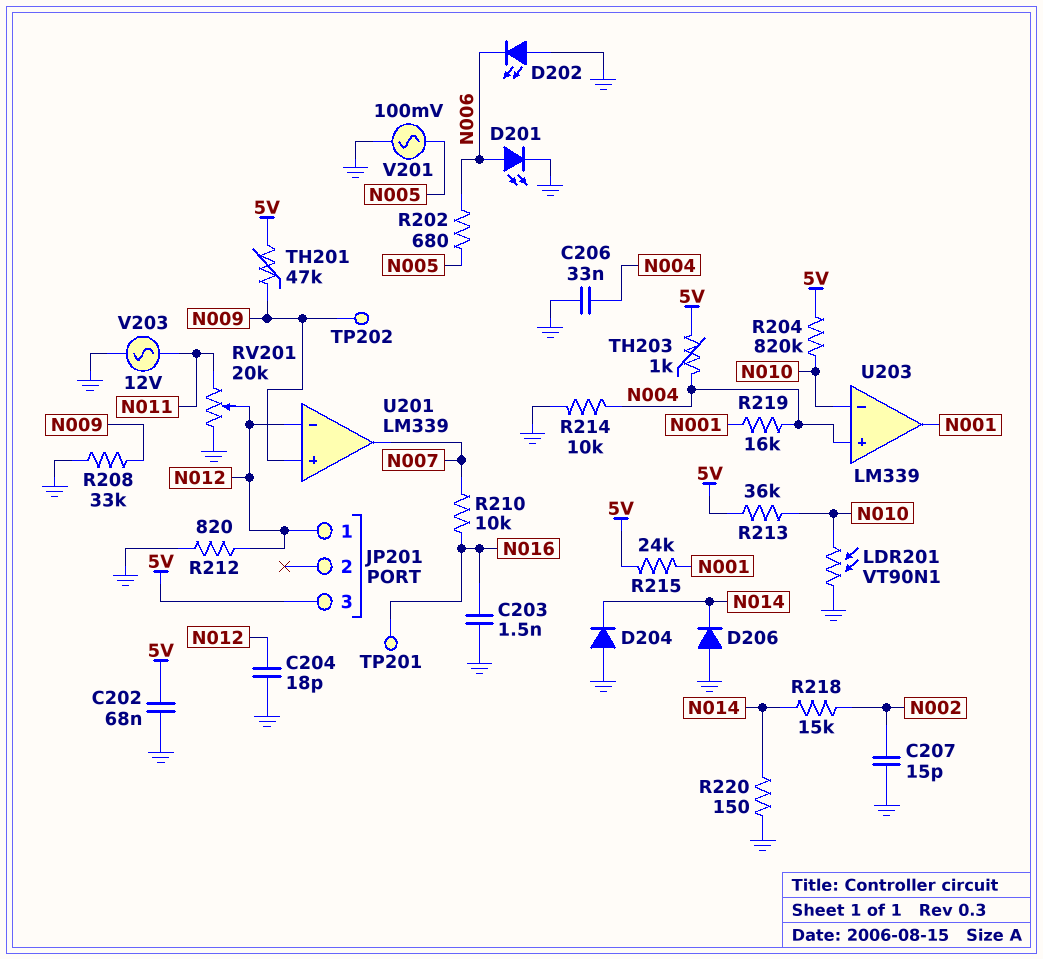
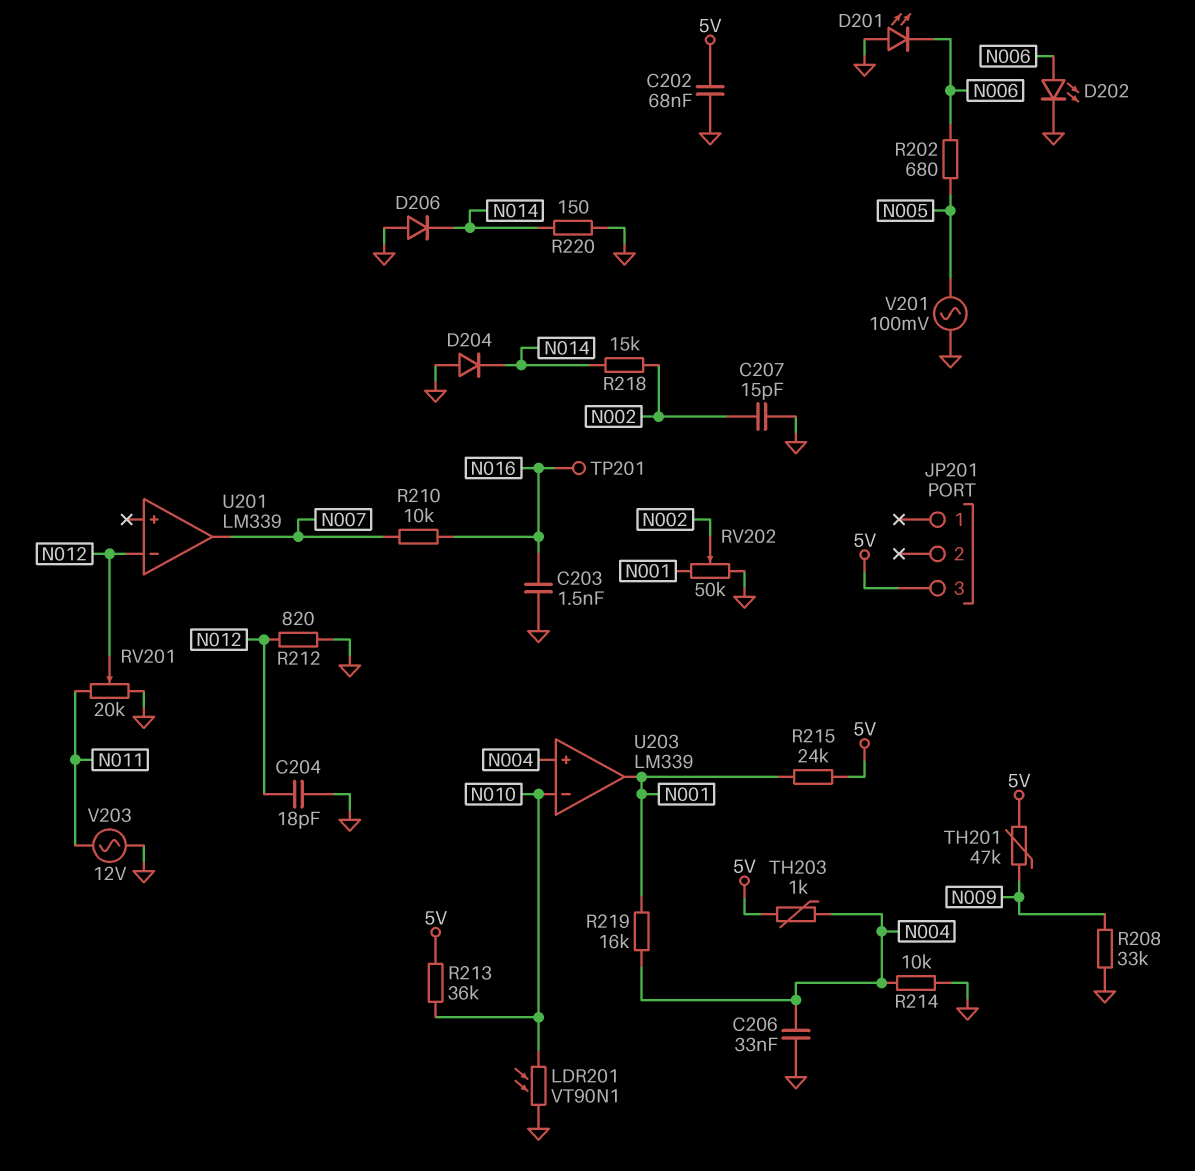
D201: LED (A N006, K GND) -> LED (A GND, K N006)
D202: LED (A GND, K N006) -> LED (A N006, K GND)
JP201 pin 1: N012 -> none
R204: 820k (5V, N010) -> none
RV202: none -> 50k (GND, N001, wiper N002)
TP202: test point (N009) -> none
U201 pin in+: N009 -> none

